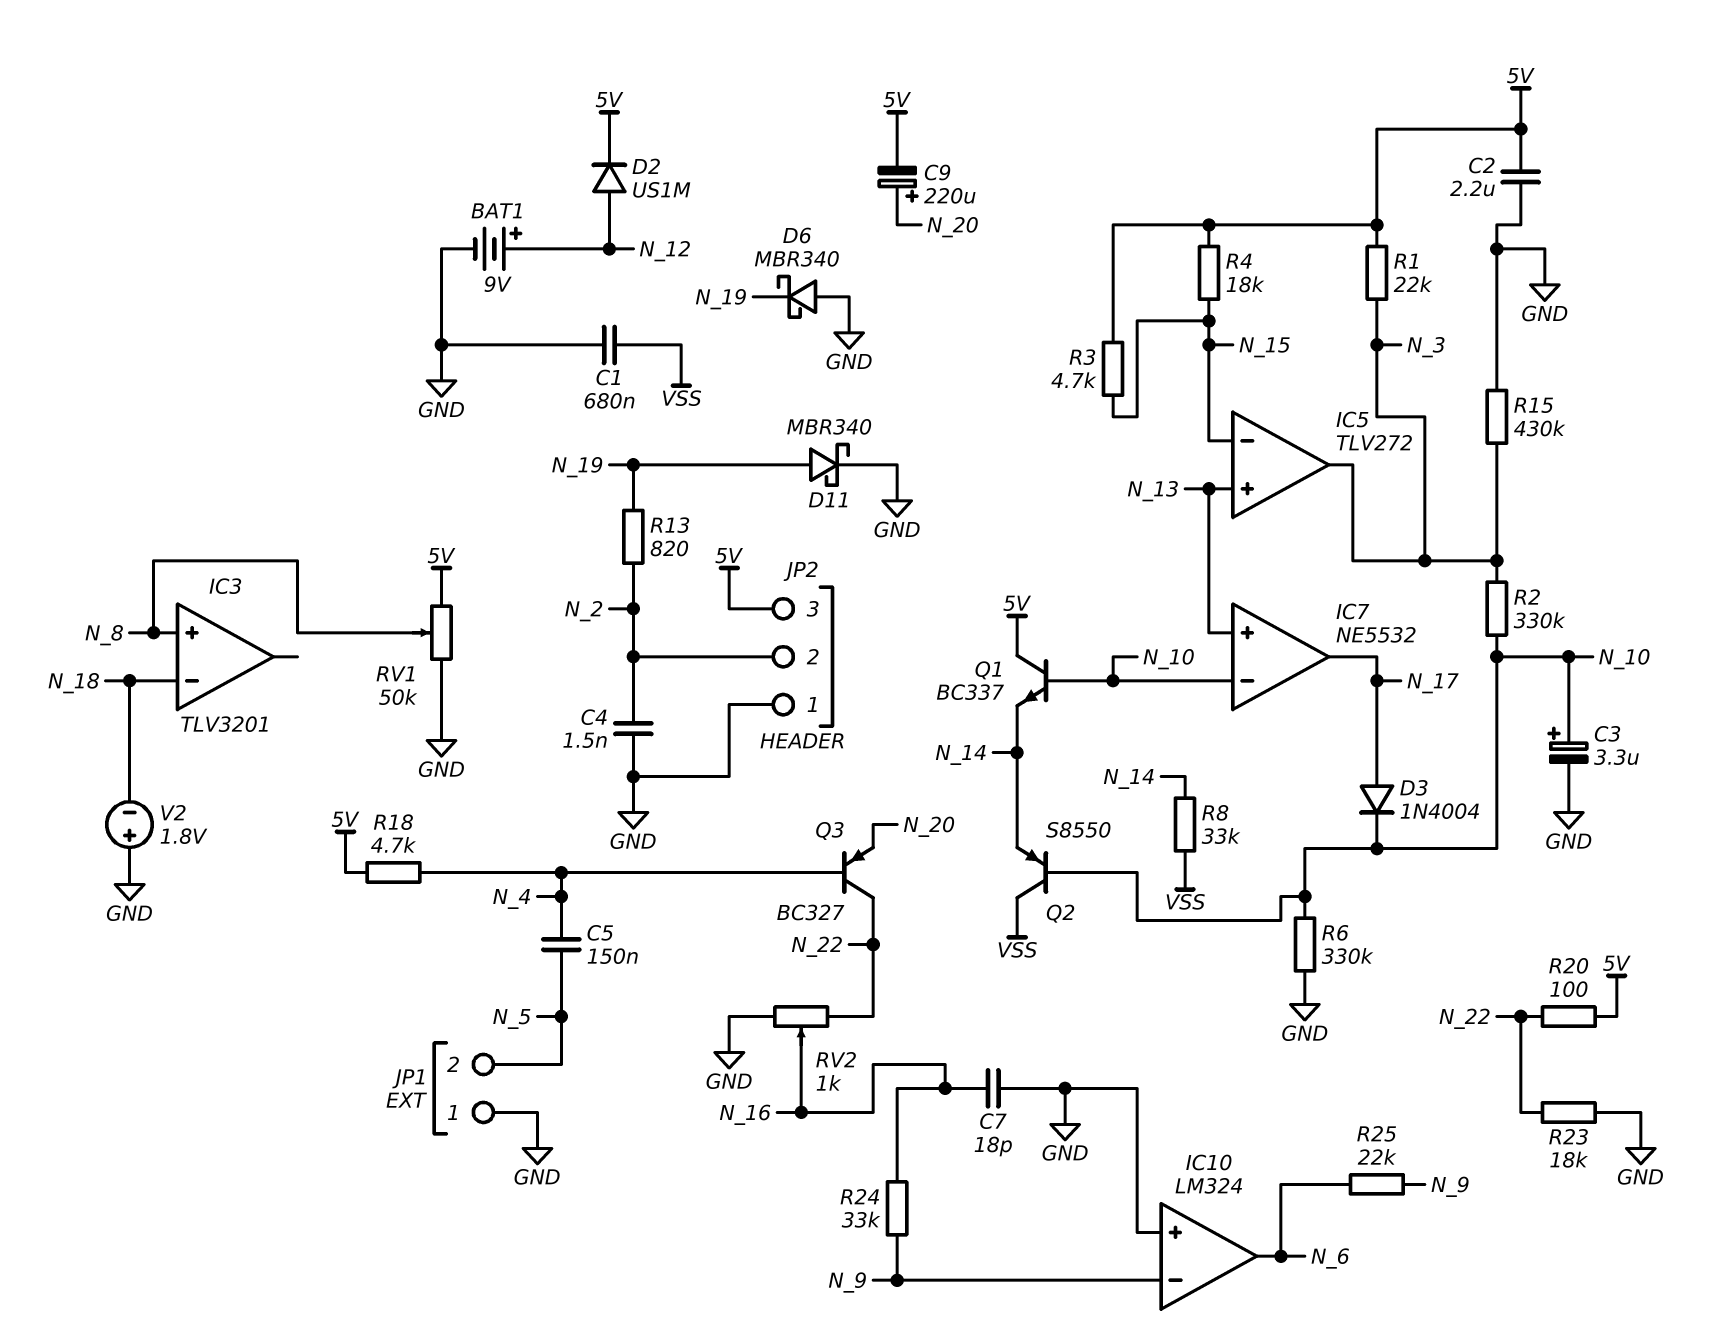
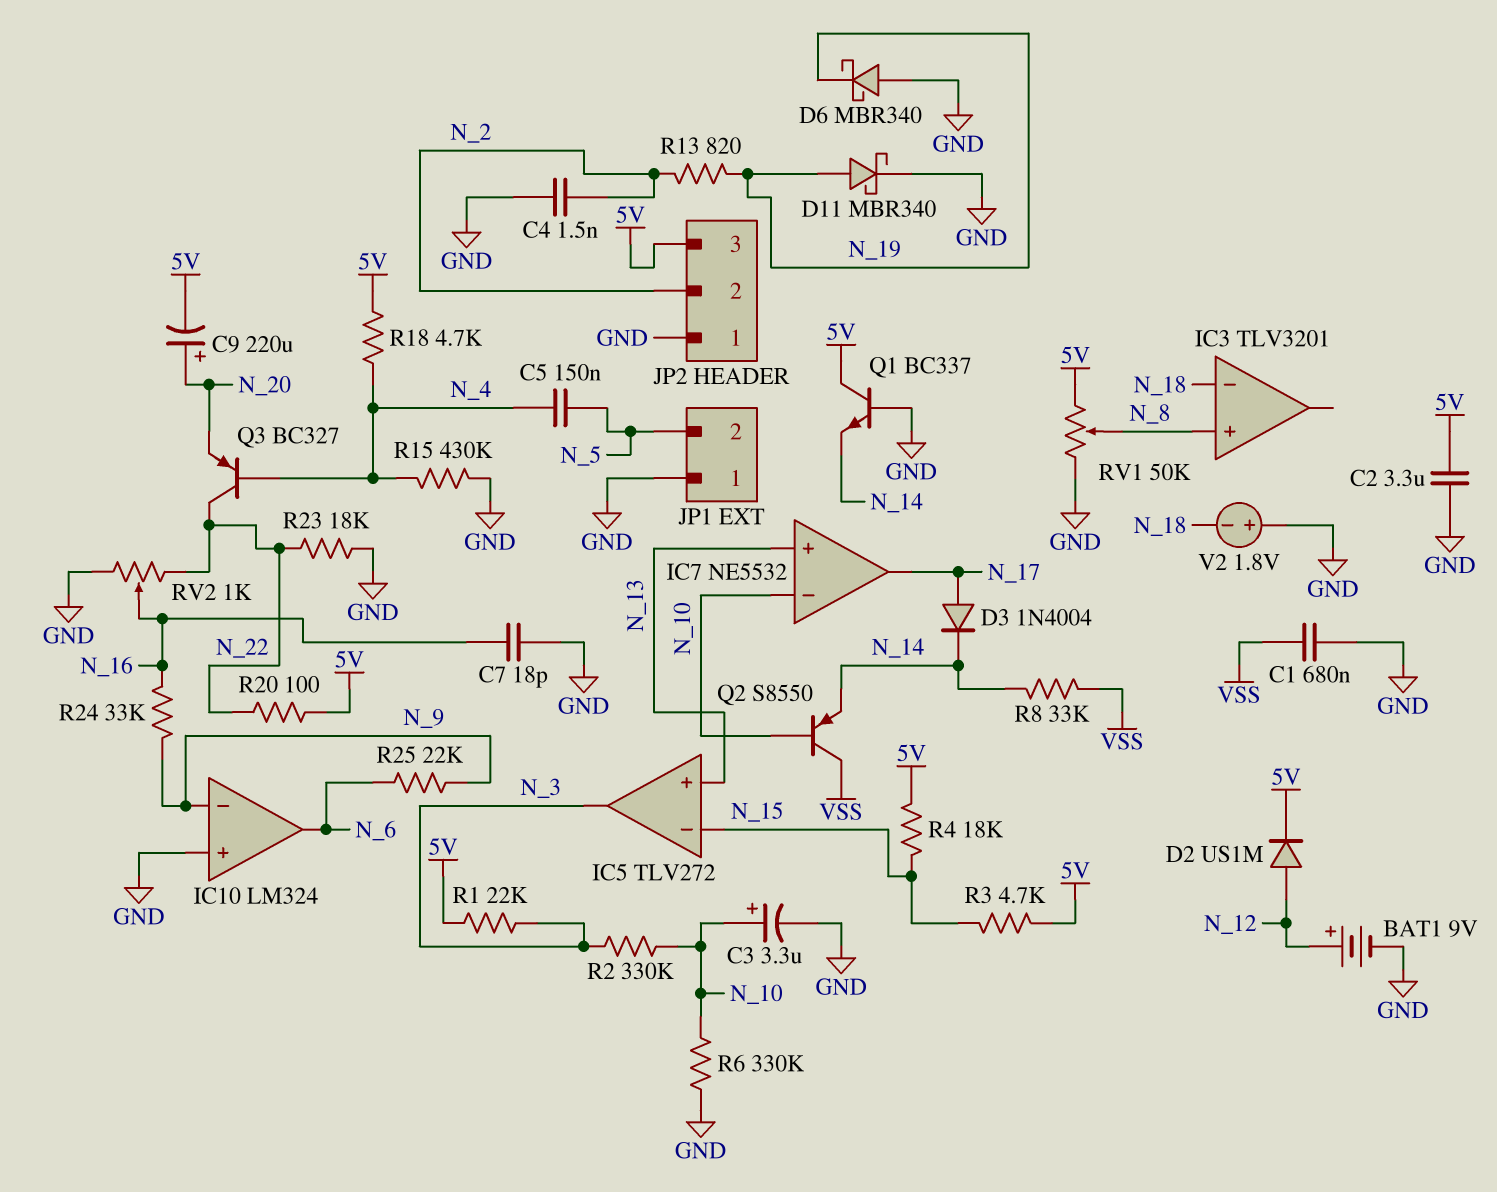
C2: 2.2uF (5V, GND) -> 3.3uF (5V, GND)
D3: diode 1N4004 (A N_17, K N_10) -> diode 1N4004 (A N_17, K N_14)
Q1: NPN BC337 (B N_10, C 5V, E N_14) -> NPN BC337 (B GND, C 5V, E N_14)
R15: 430k (GND, N_3) -> 430k (GND, N_4)

